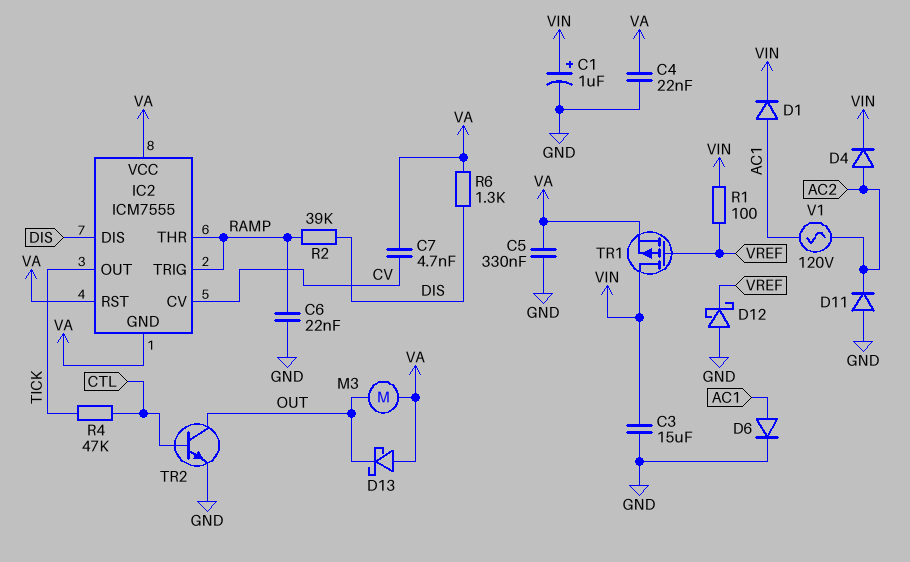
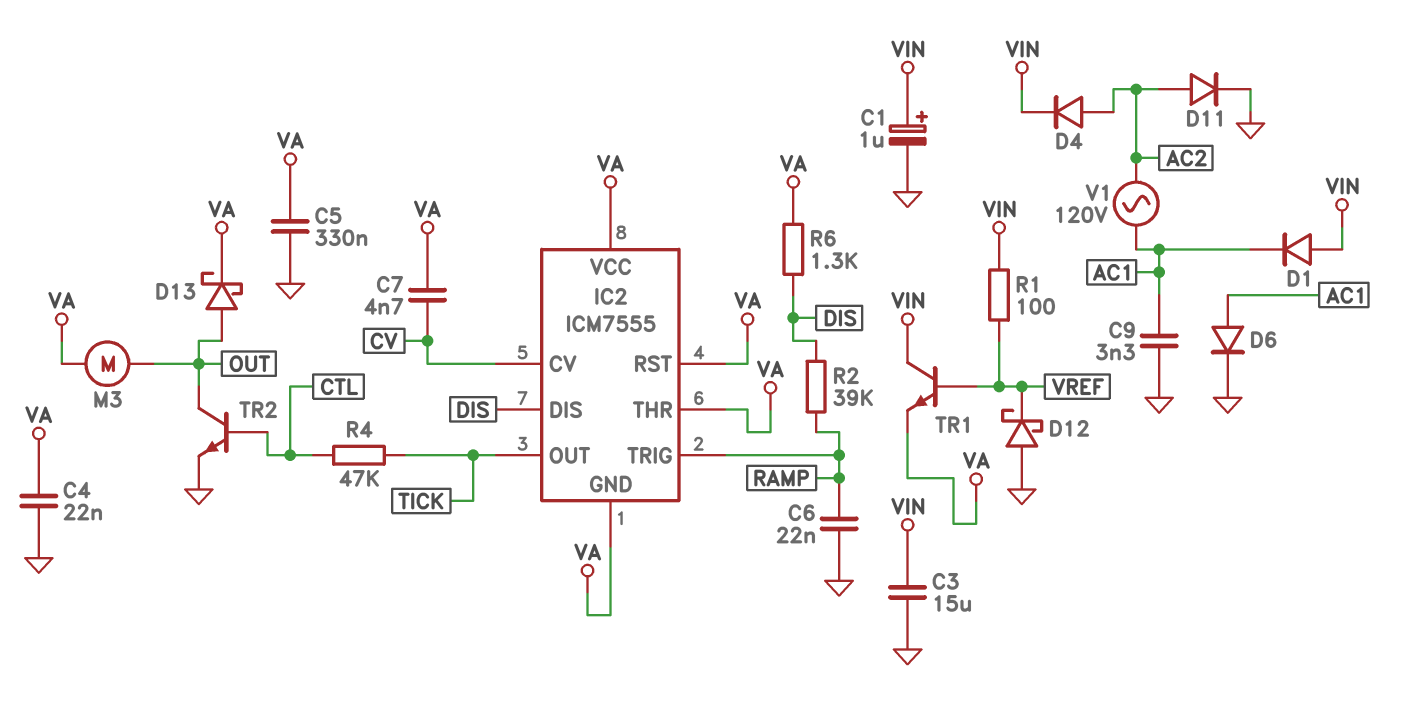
C9: none -> 3.3nF (AC1, GND)
D1: diode (A AC1, K VIN) -> diode (A VIN, K AC1)
D11: diode (A GND, K AC2) -> diode (A AC2, K GND)
D13: schottky (A VA, K OUT) -> schottky (A OUT, K VA)
IC2 pin THR: RAMP -> VA
TR1: PMOS (G VREF, D VIN, S VA) -> NPN (B VREF, C VIN, E VA)

